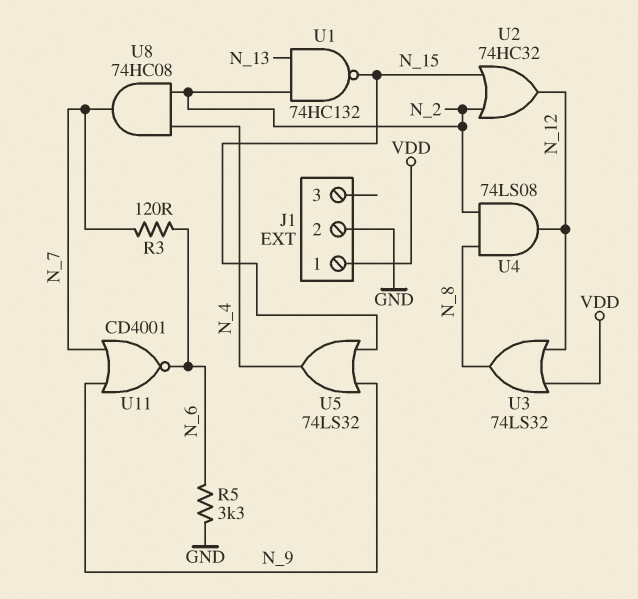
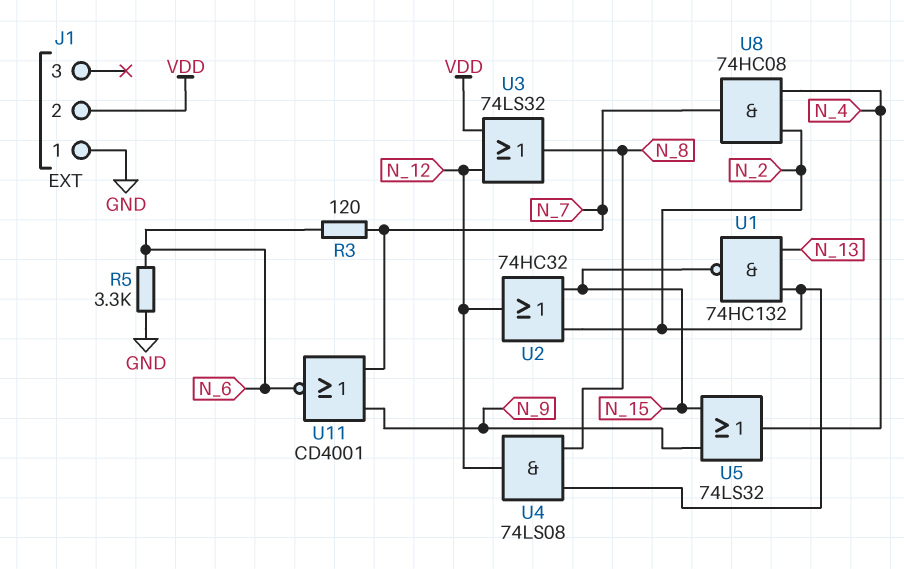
J1 pin 1: VDD -> GND
J1 pin 2: GND -> VDD

